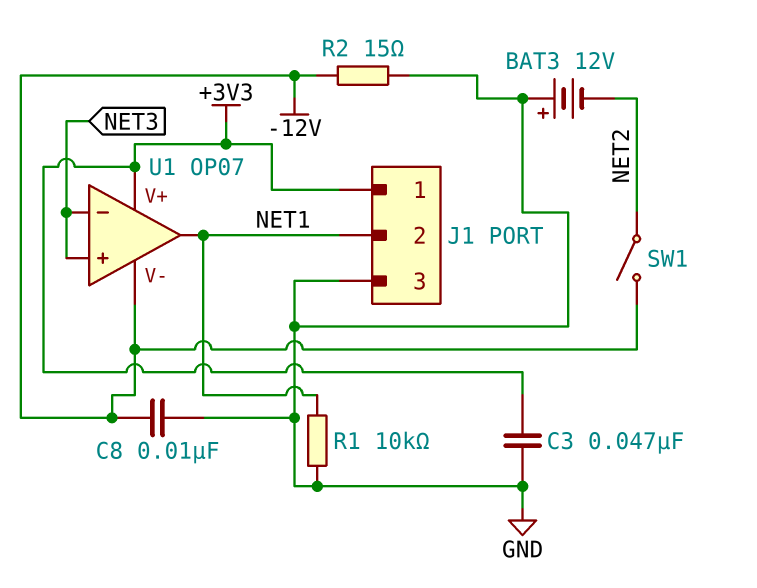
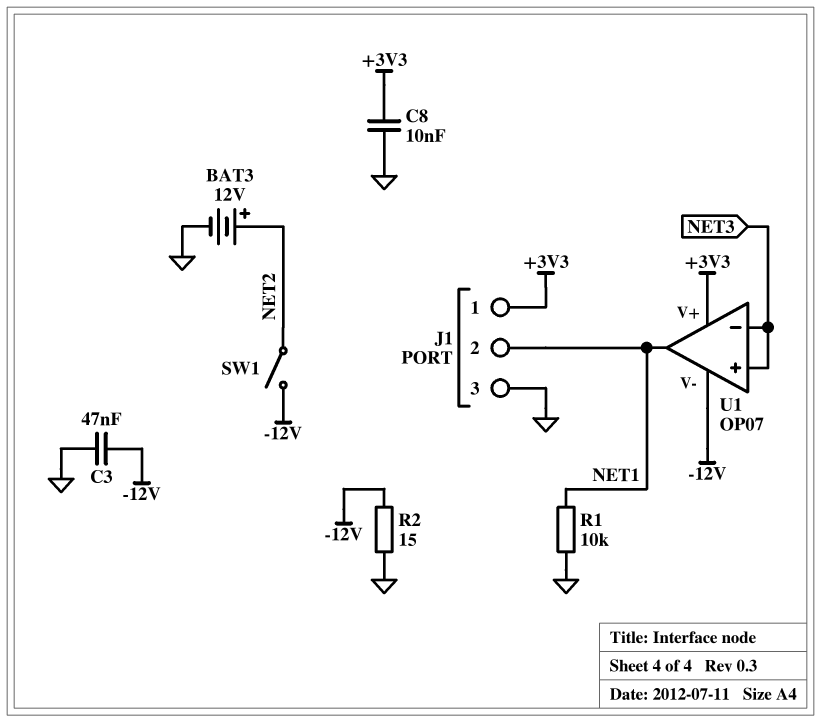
BAT3: 12V (plus GND, minus NET2) -> 12V (plus NET2, minus GND)
C3: 47nF (+3V3, GND) -> 47nF (-12V, GND)
C8: 10nF (-12V, GND) -> 10nF (+3V3, GND)

